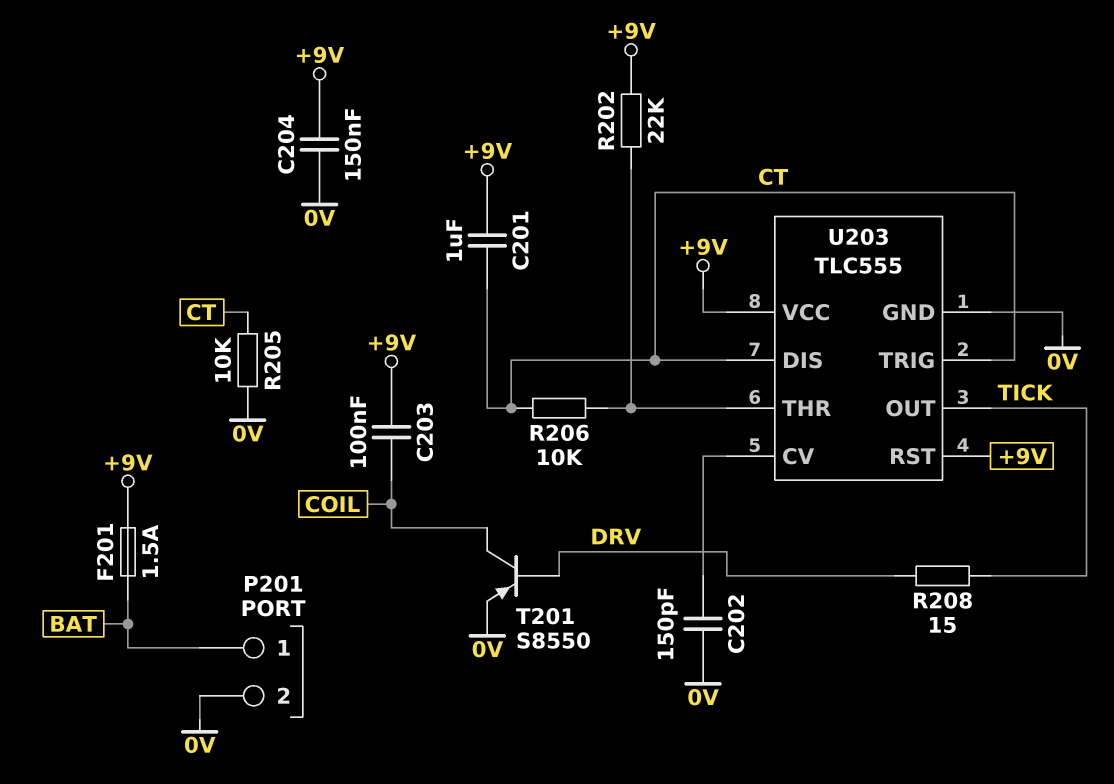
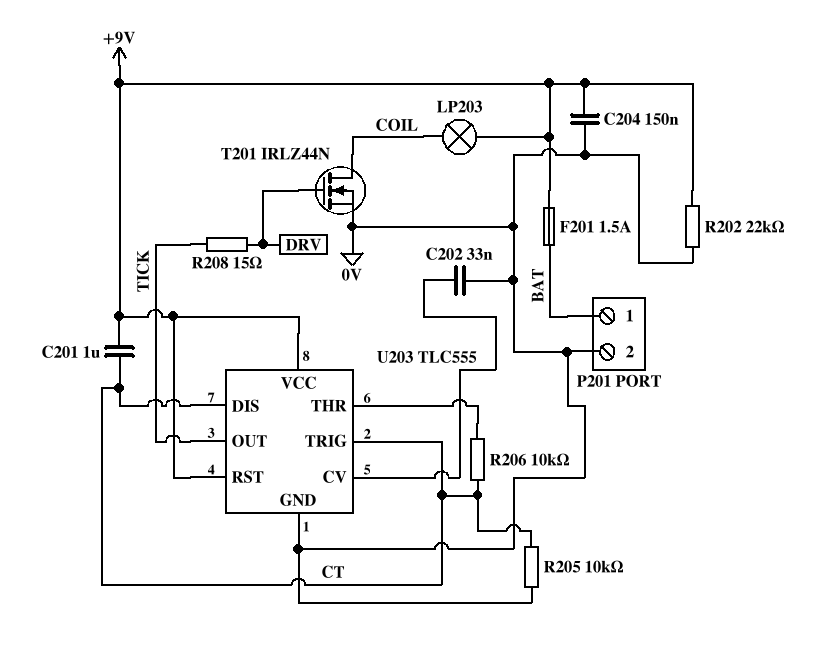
C202: 150pF (0V, U203/CV) -> 33nF (0V, U203/CV)
C203: 100nF (+9V, COIL) -> none
LP203: none -> lamp (+9V, COIL)
R202: 22k (+9V, U203/THR) -> 22k (+9V, 0V)
T201: PNP S8550 (B DRV, C COIL, E 0V) -> NMOS IRLZ44N (G DRV, D COIL, S 0V)

